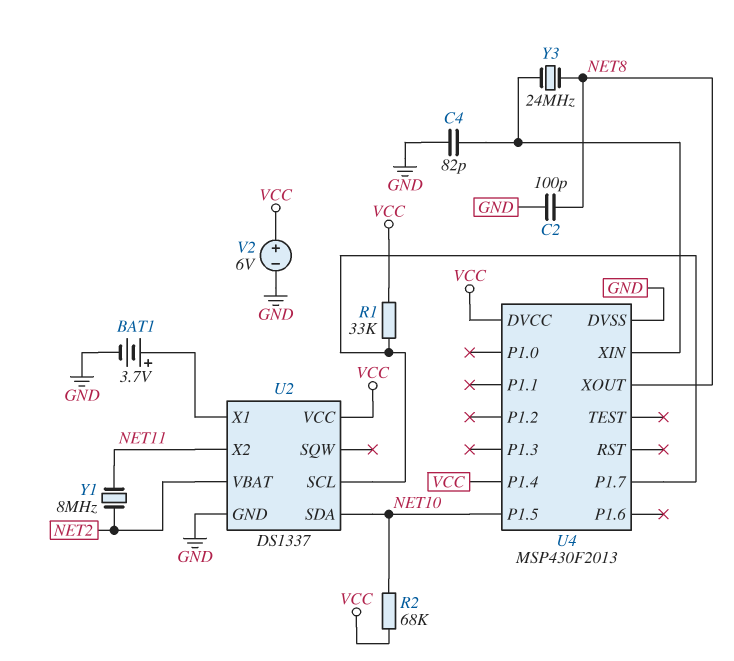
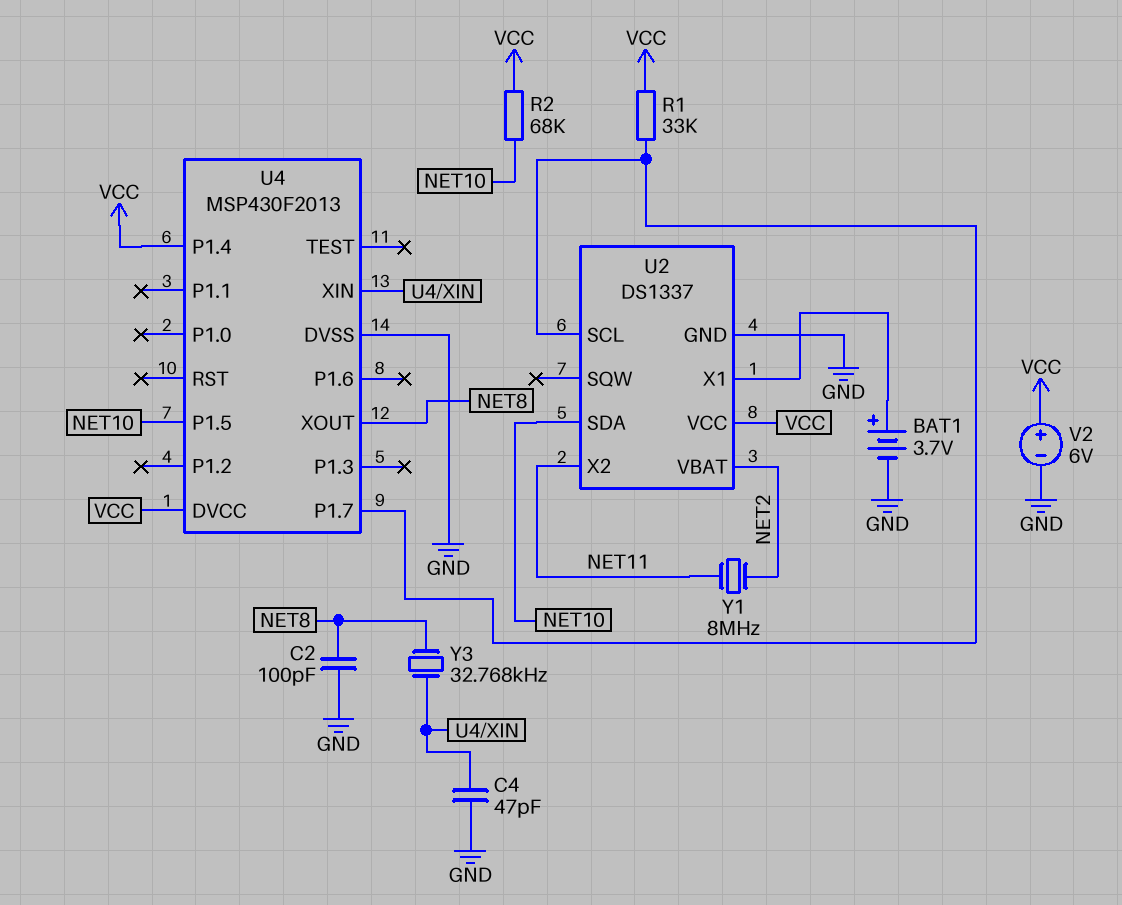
C4: 82pF (GND, U4/XIN) -> 47pF (GND, U4/XIN)
Y3: 24MHz (NET8, U4/XIN) -> 32.768kHz (NET8, U4/XIN)

